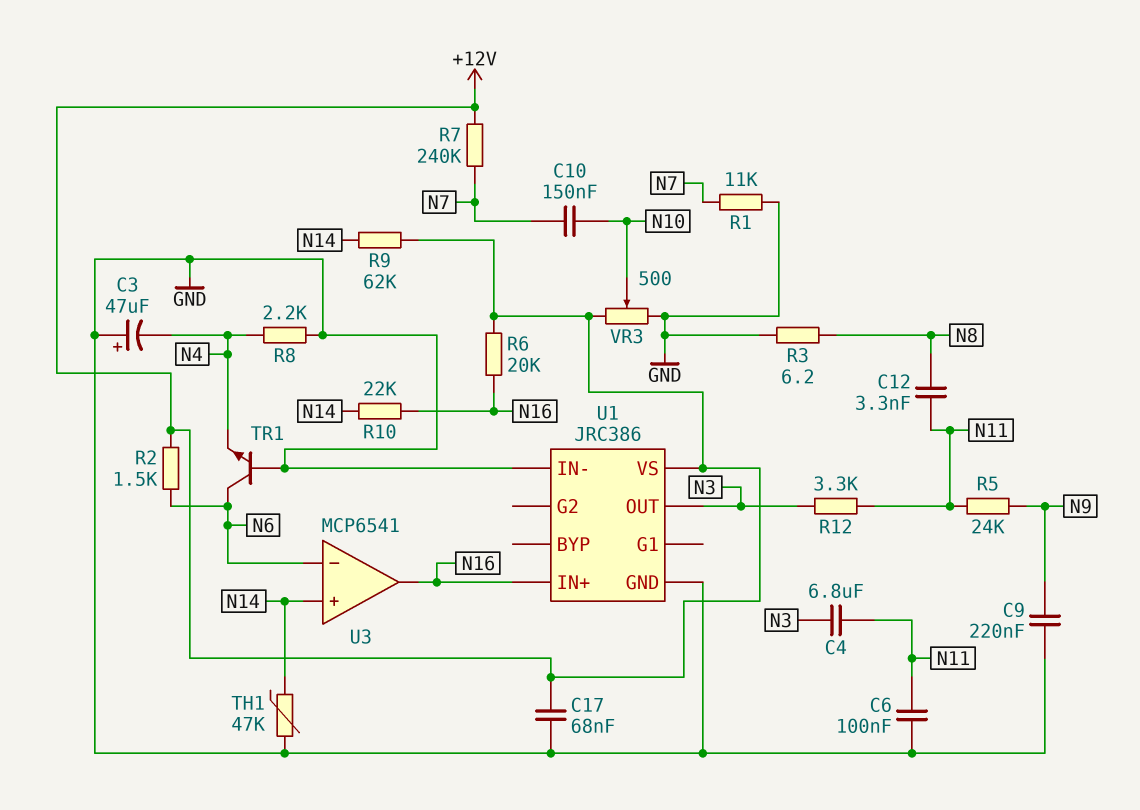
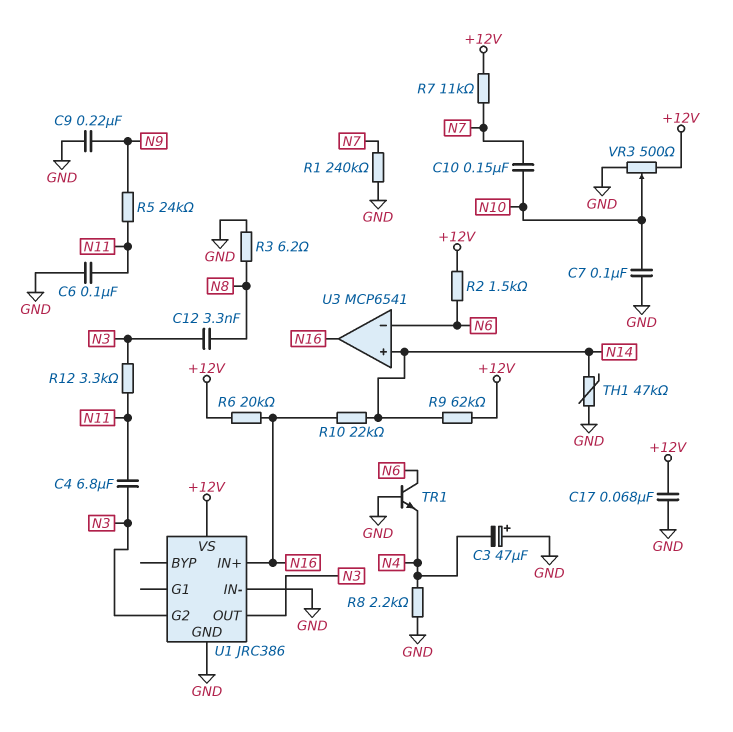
C7: none -> 100nF (GND, N10)
C12: 3.3nF (N8, N11) -> 3.3nF (N3, N8)
R1: 11k (GND, N7) -> 240k (GND, N7)
R7: 240k (+12V, N7) -> 11k (+12V, N7)
U1 pin G2: none -> N3

